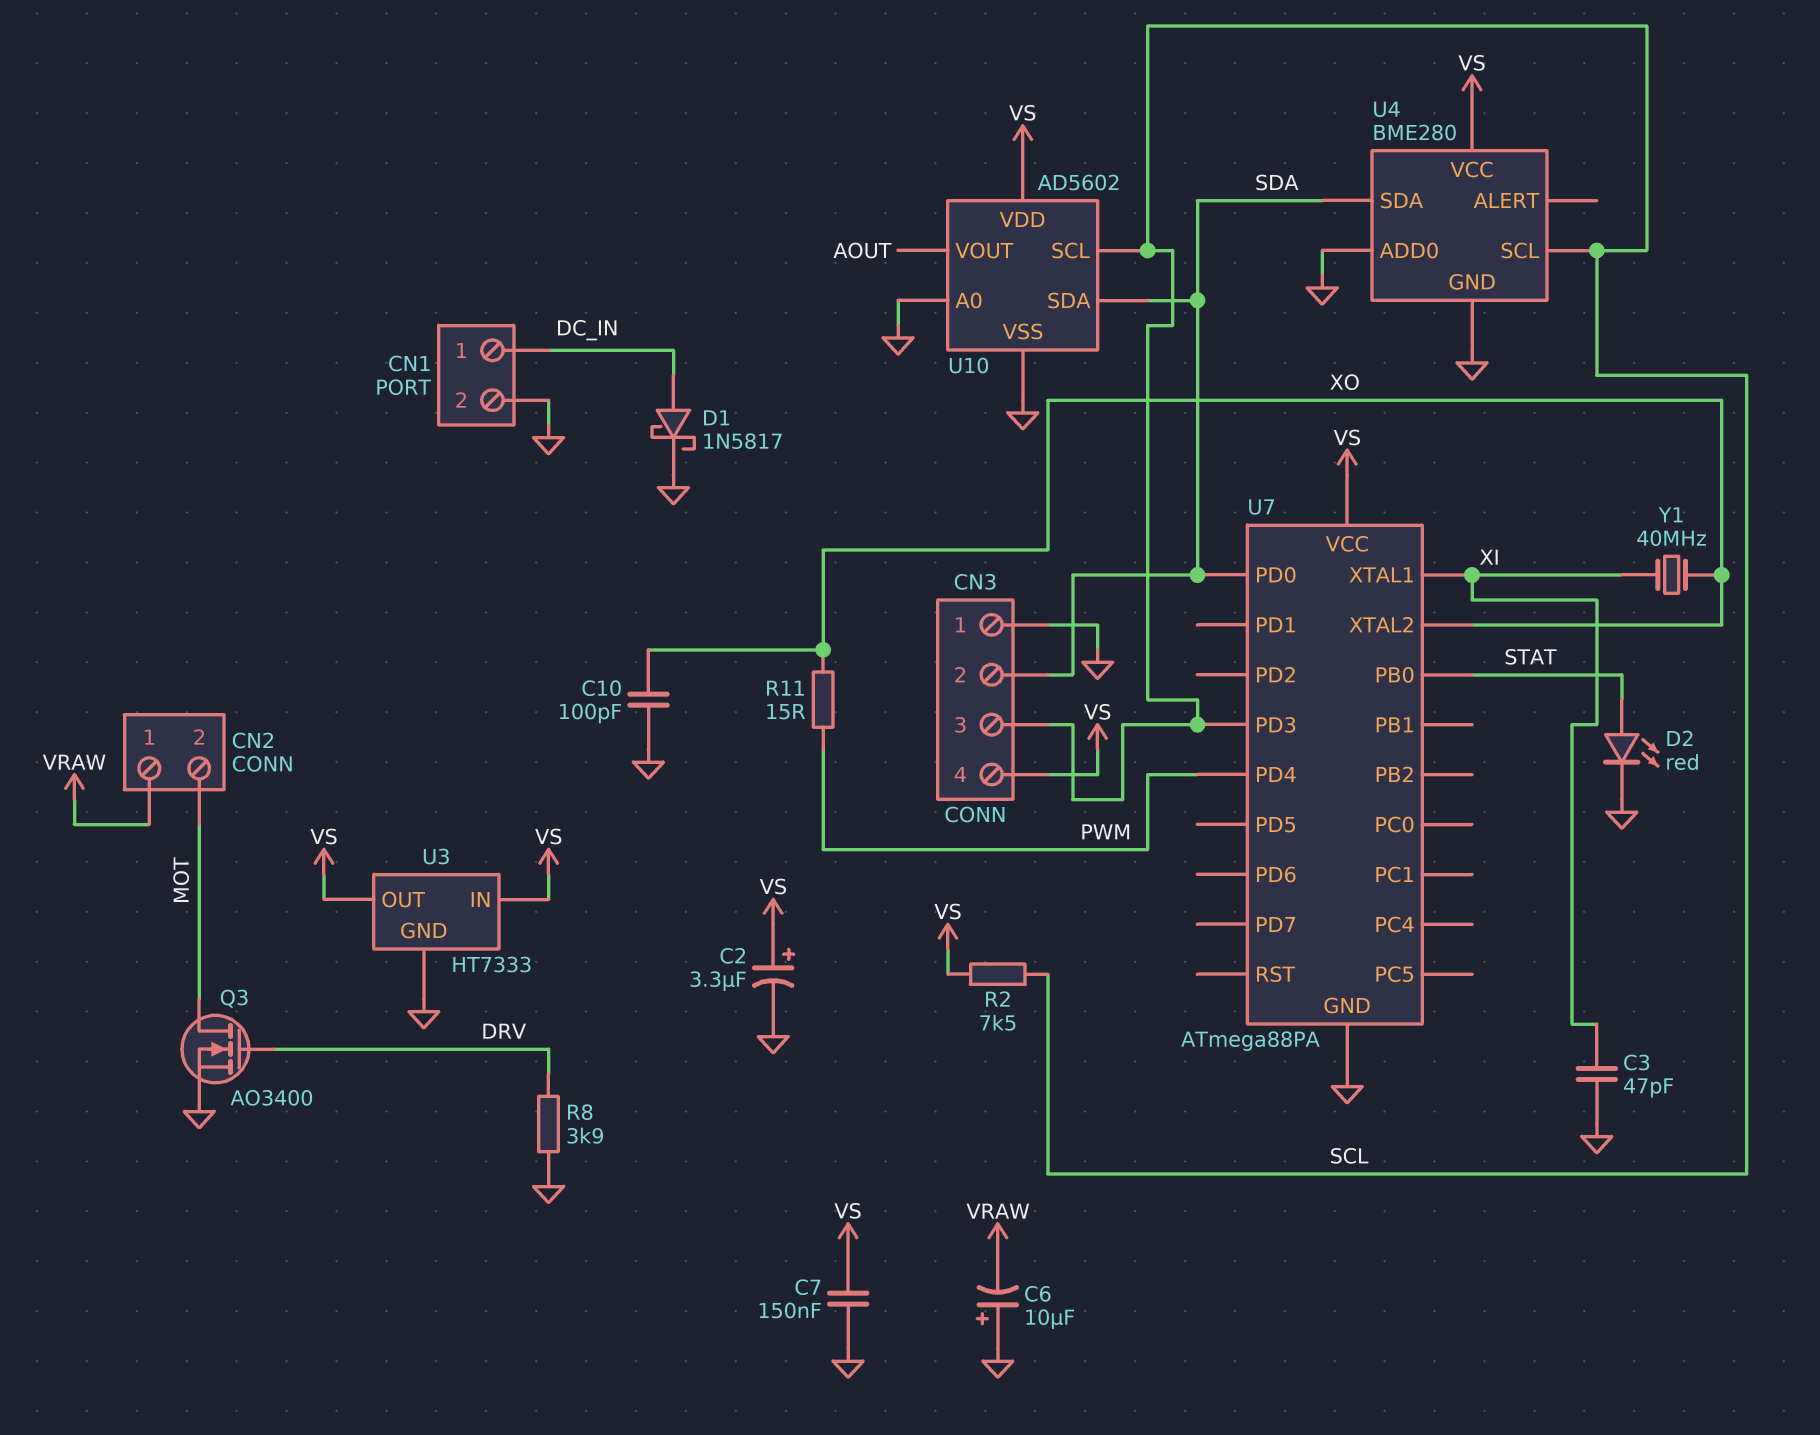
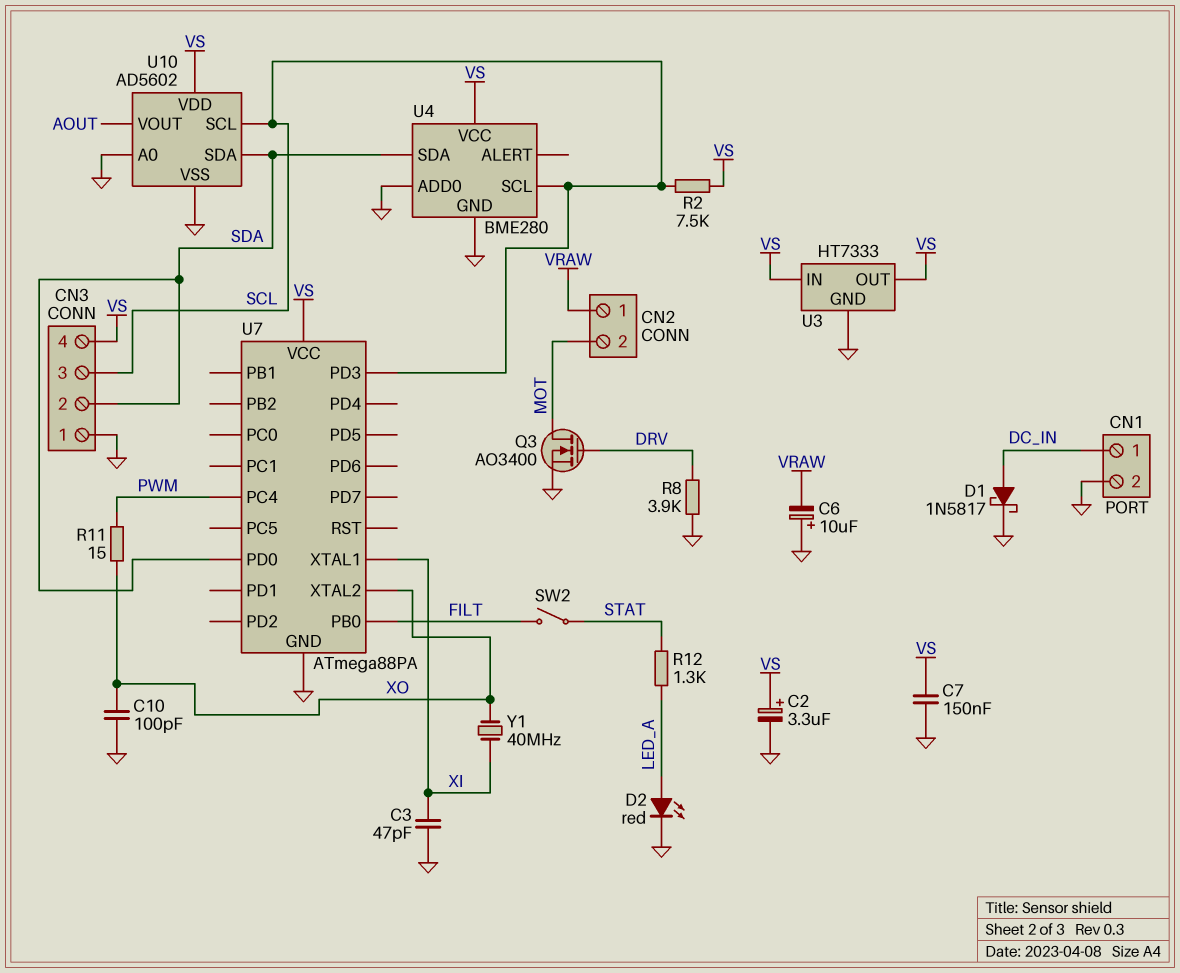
D2: LED red (A STAT, K GND) -> LED red (A LED_A, K GND)
R12: none -> 1.3k (LED_A, STAT)
SW2: none -> switch (FILT, STAT)
U7 pin PB0: STAT -> FILT
U7 pin PC4: none -> PWM
U7 pin PD4: PWM -> none

